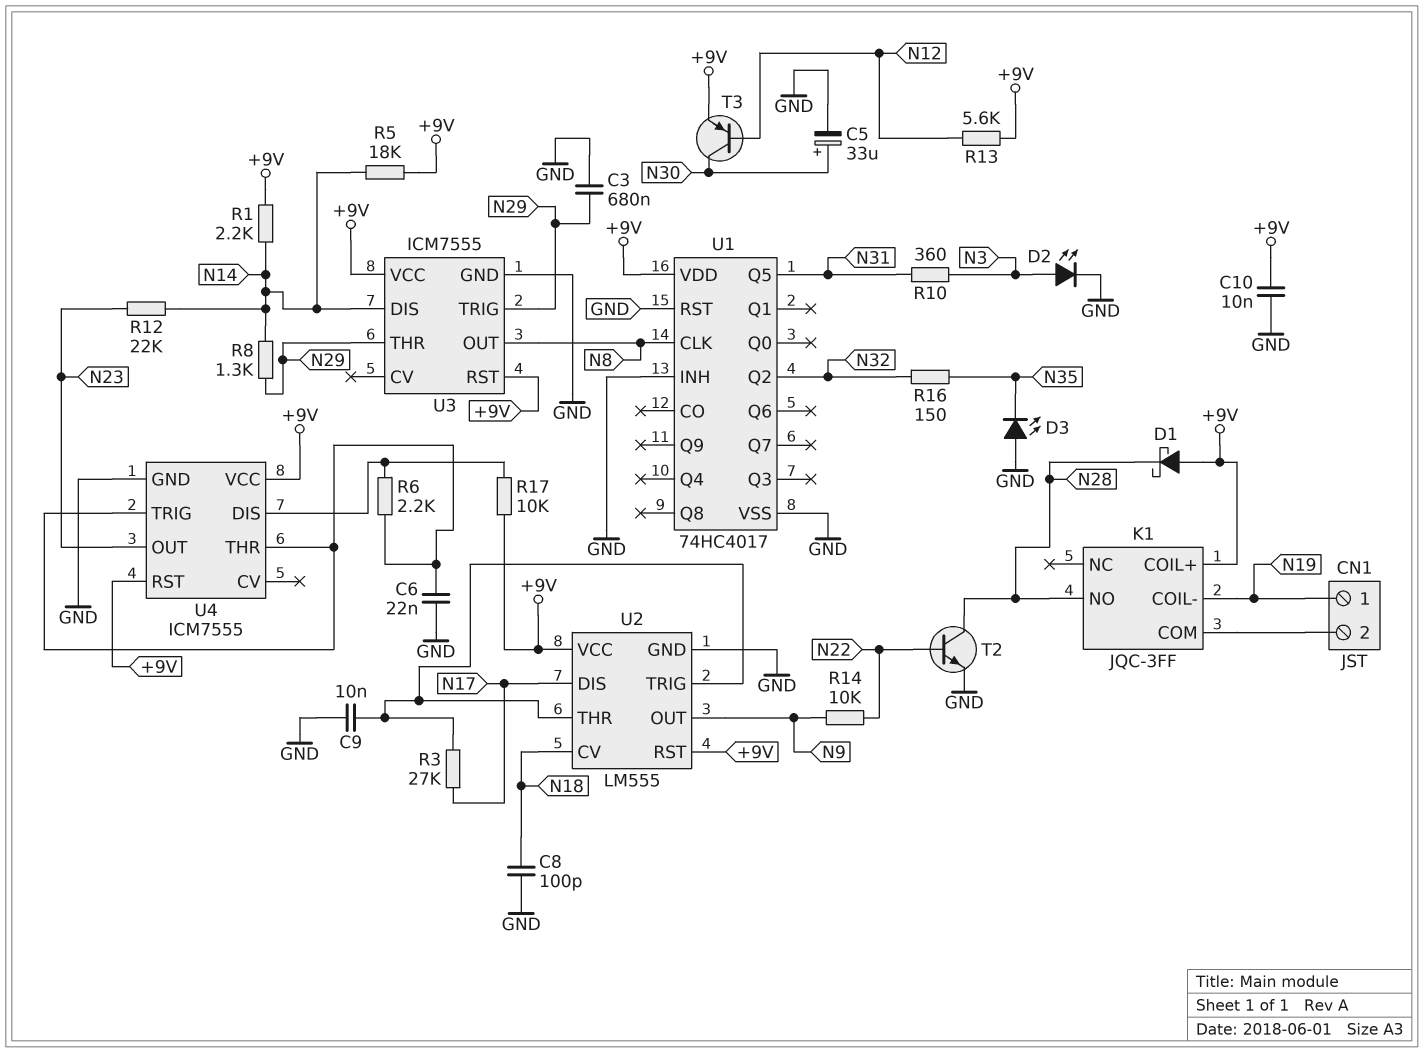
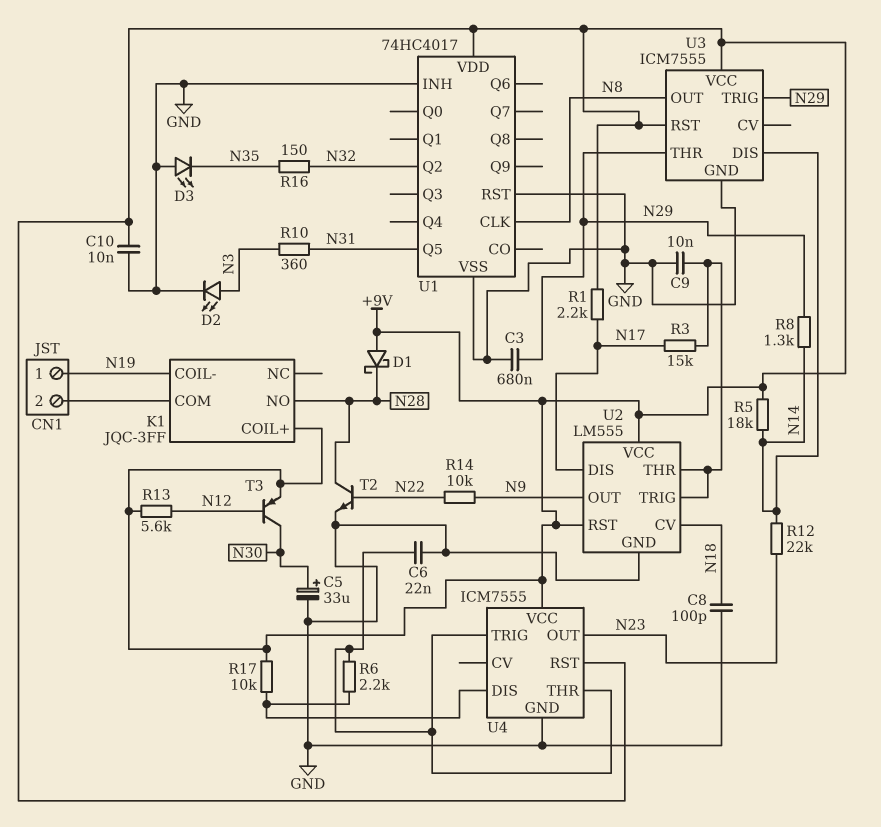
R1: 2.2k (+9V, N14) -> 2.2k (+9V, N17)
R3: 27k (N17, U2/THR) -> 15k (N17, U2/THR)

